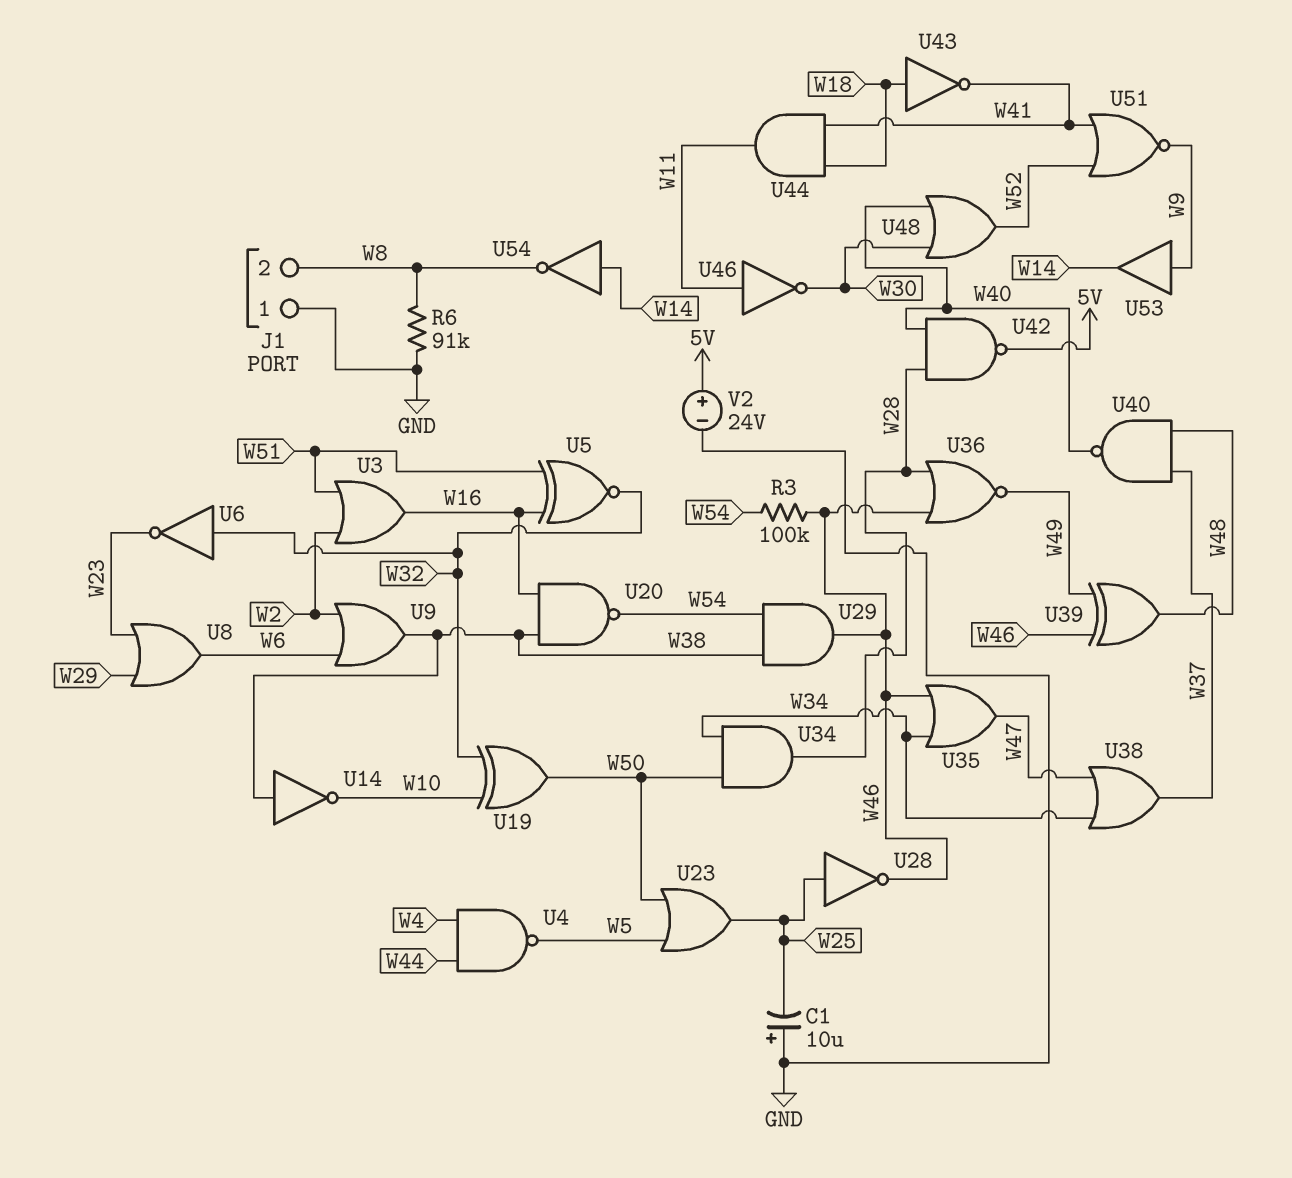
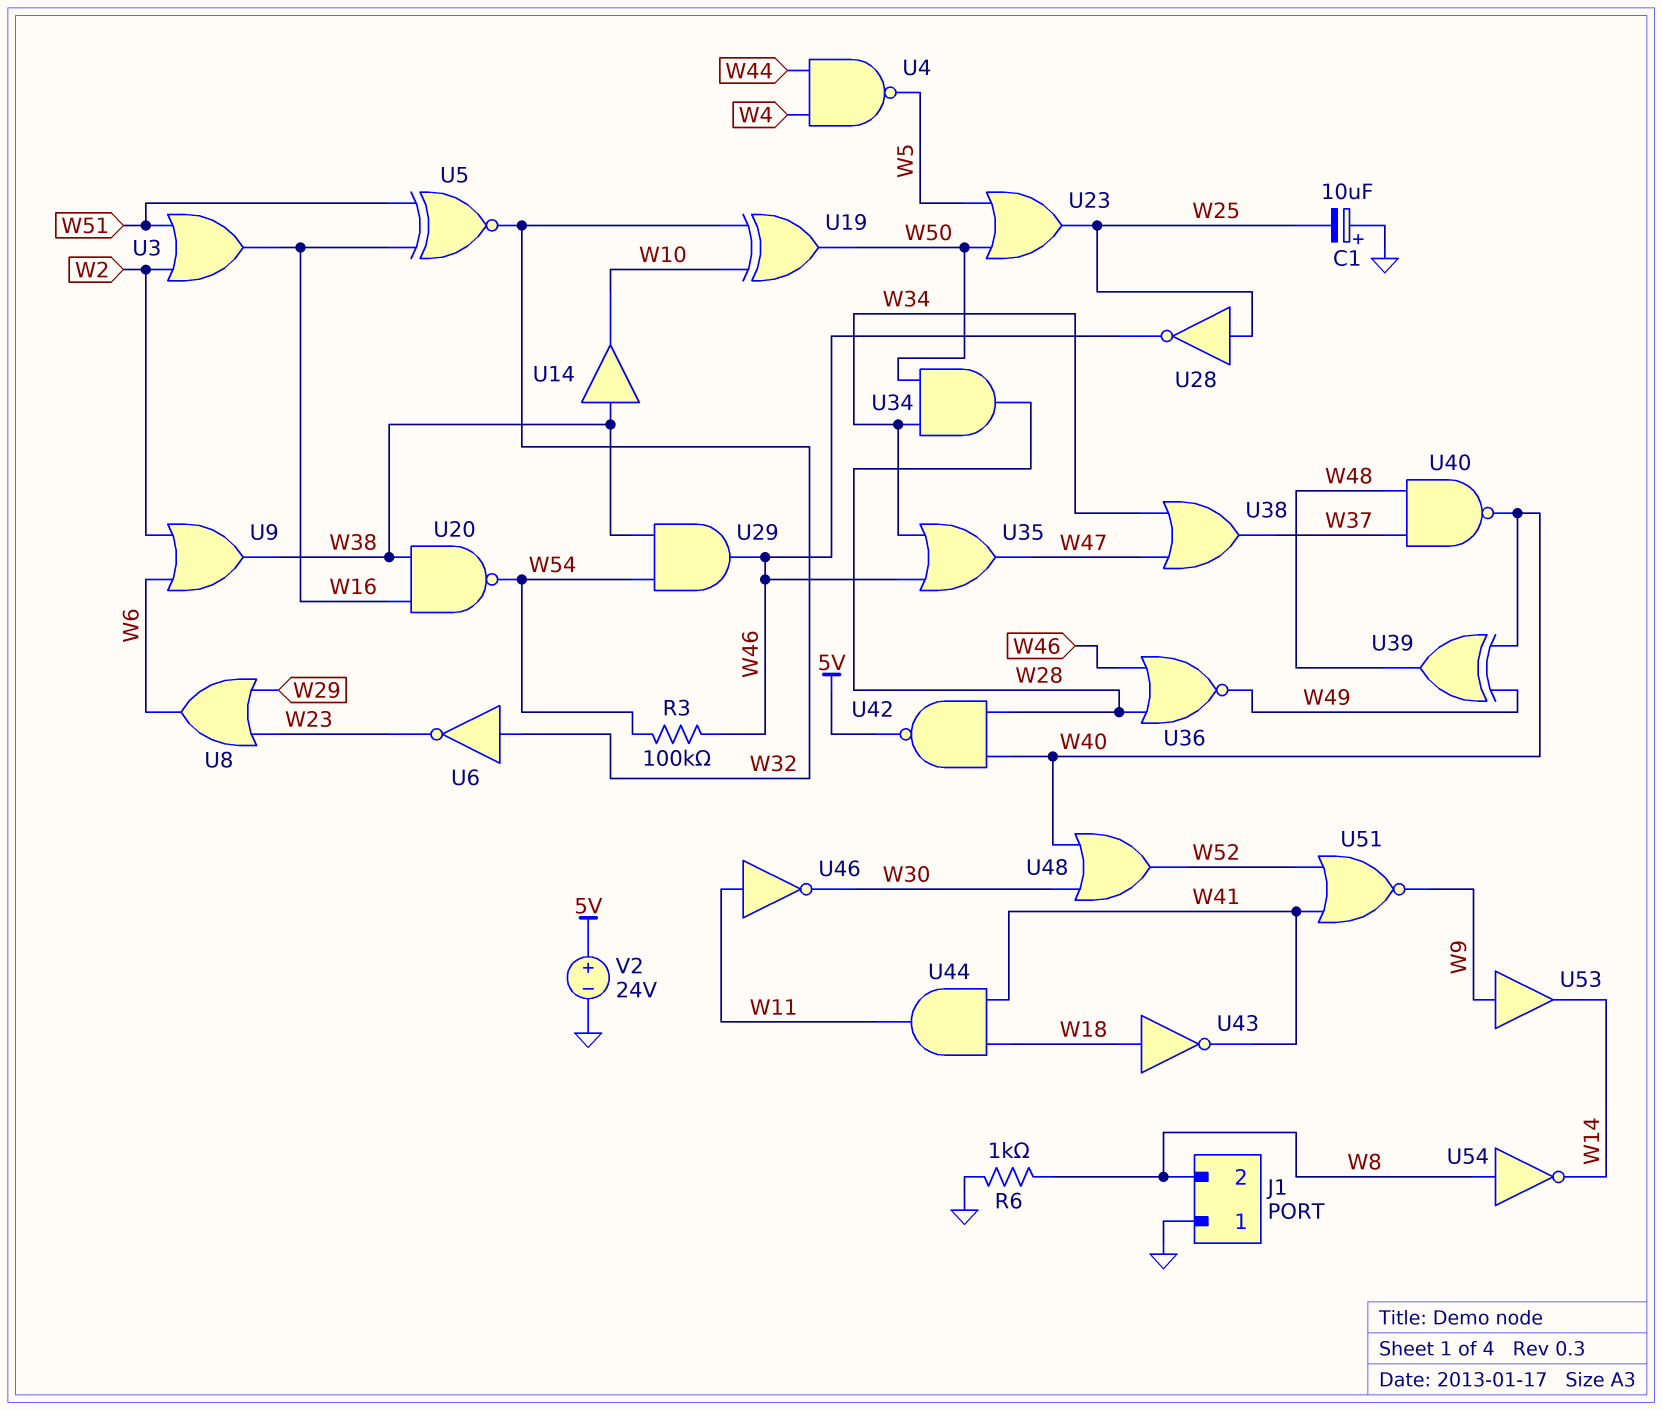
R6: 91k (GND, W8) -> 1k (GND, W8)
U14: NOT (in W38, out W10) -> buffer (in W38, out W10)
U39: XOR (in W46, in W49, out W48) -> XOR (in W40, in W49, out W48)
U54: NOT (in W14, out W8) -> NOT (in W8, out W14)

